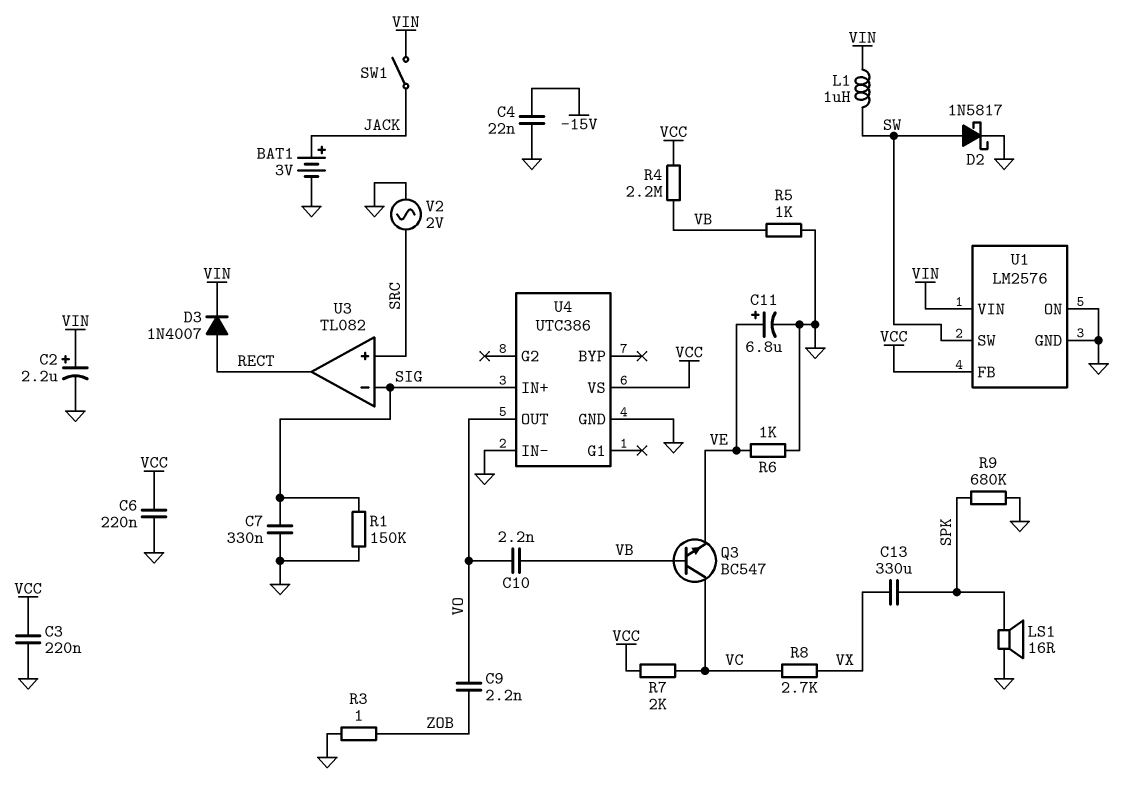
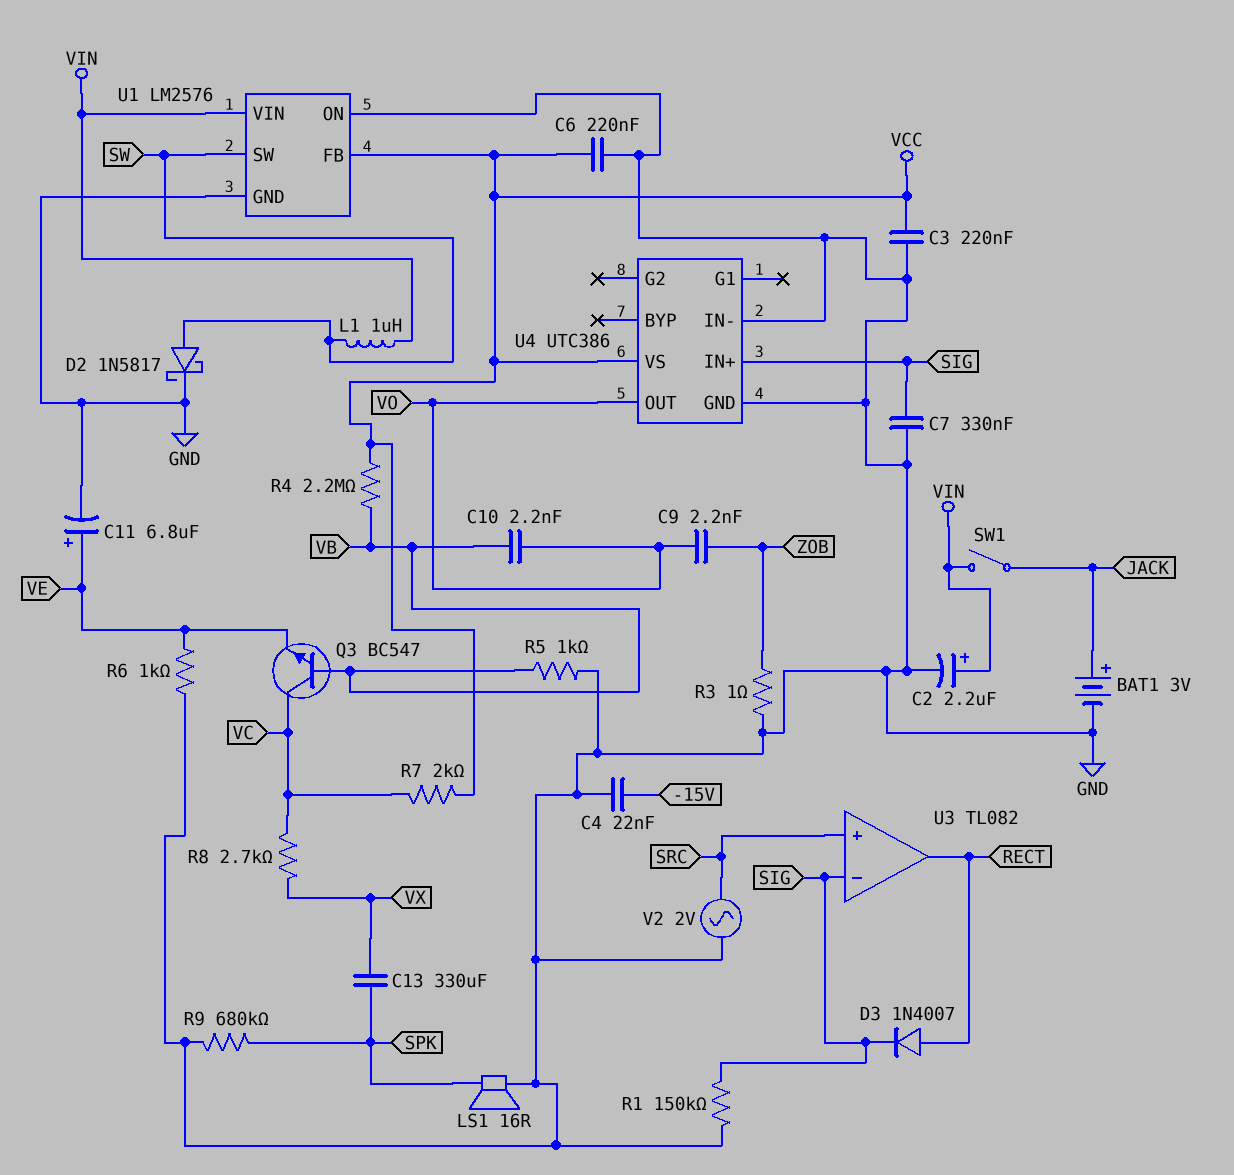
D3: diode 1N4007 (A RECT, K VIN) -> diode 1N4007 (A RECT, K SIG)

